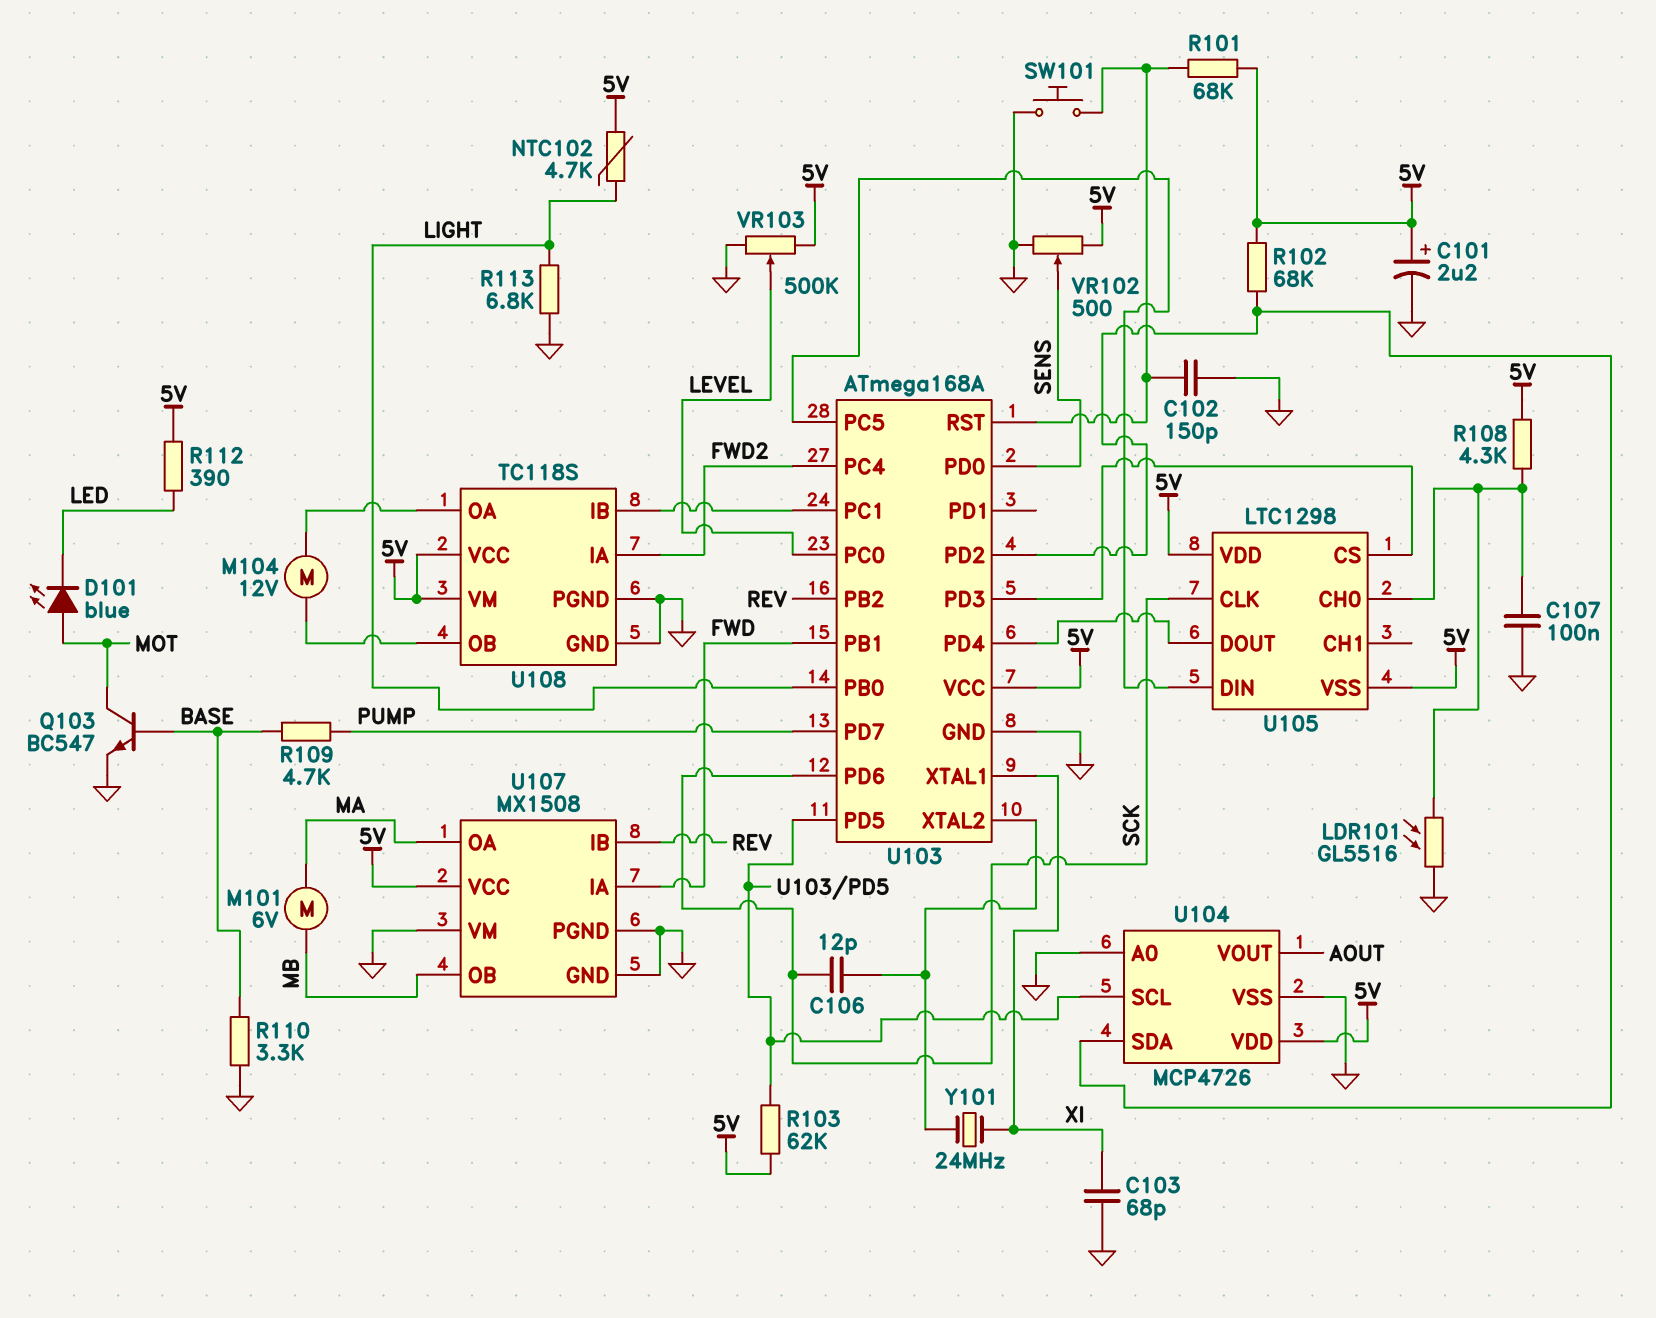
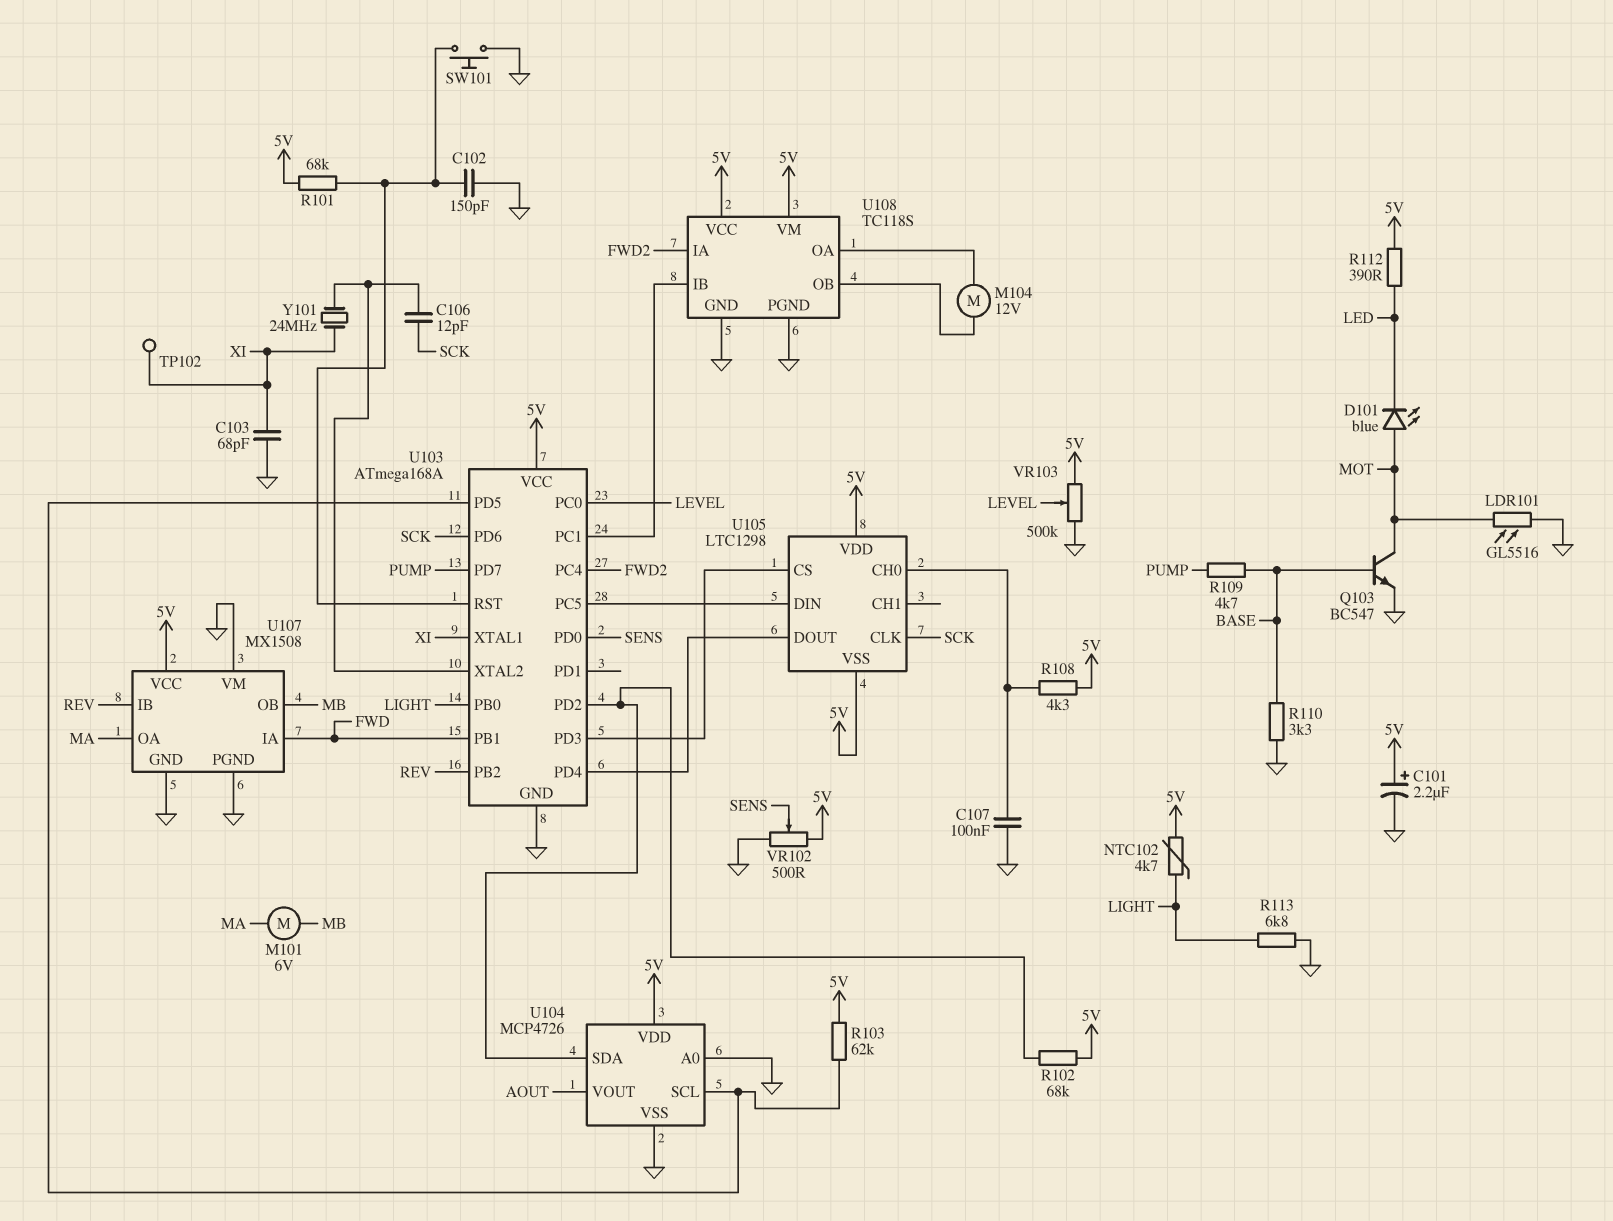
LDR101: GL5516 (GND, U105/CH0) -> GL5516 (GND, MOT)
TP102: none -> test point (XI)

